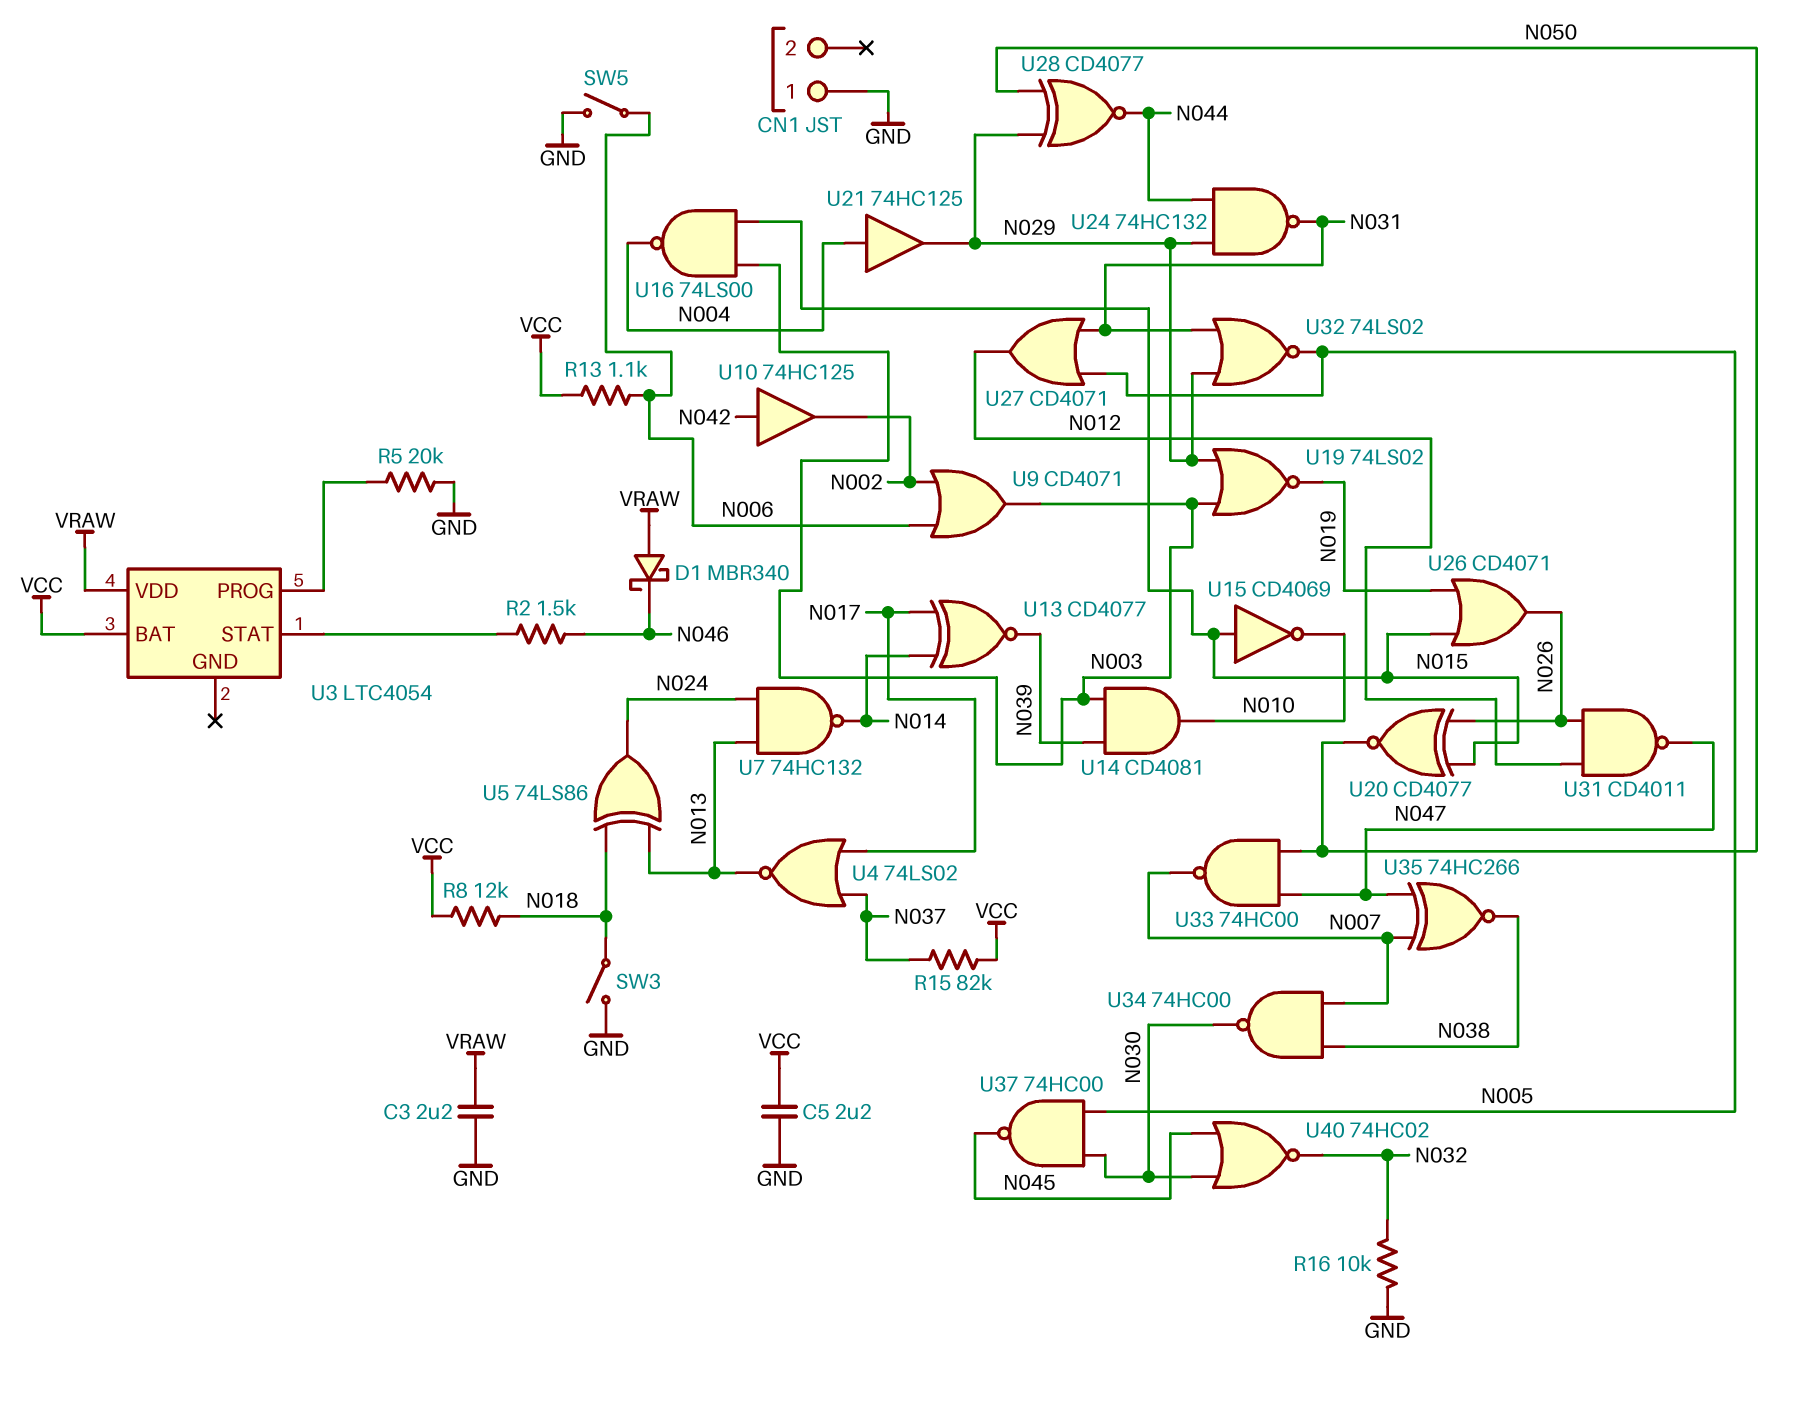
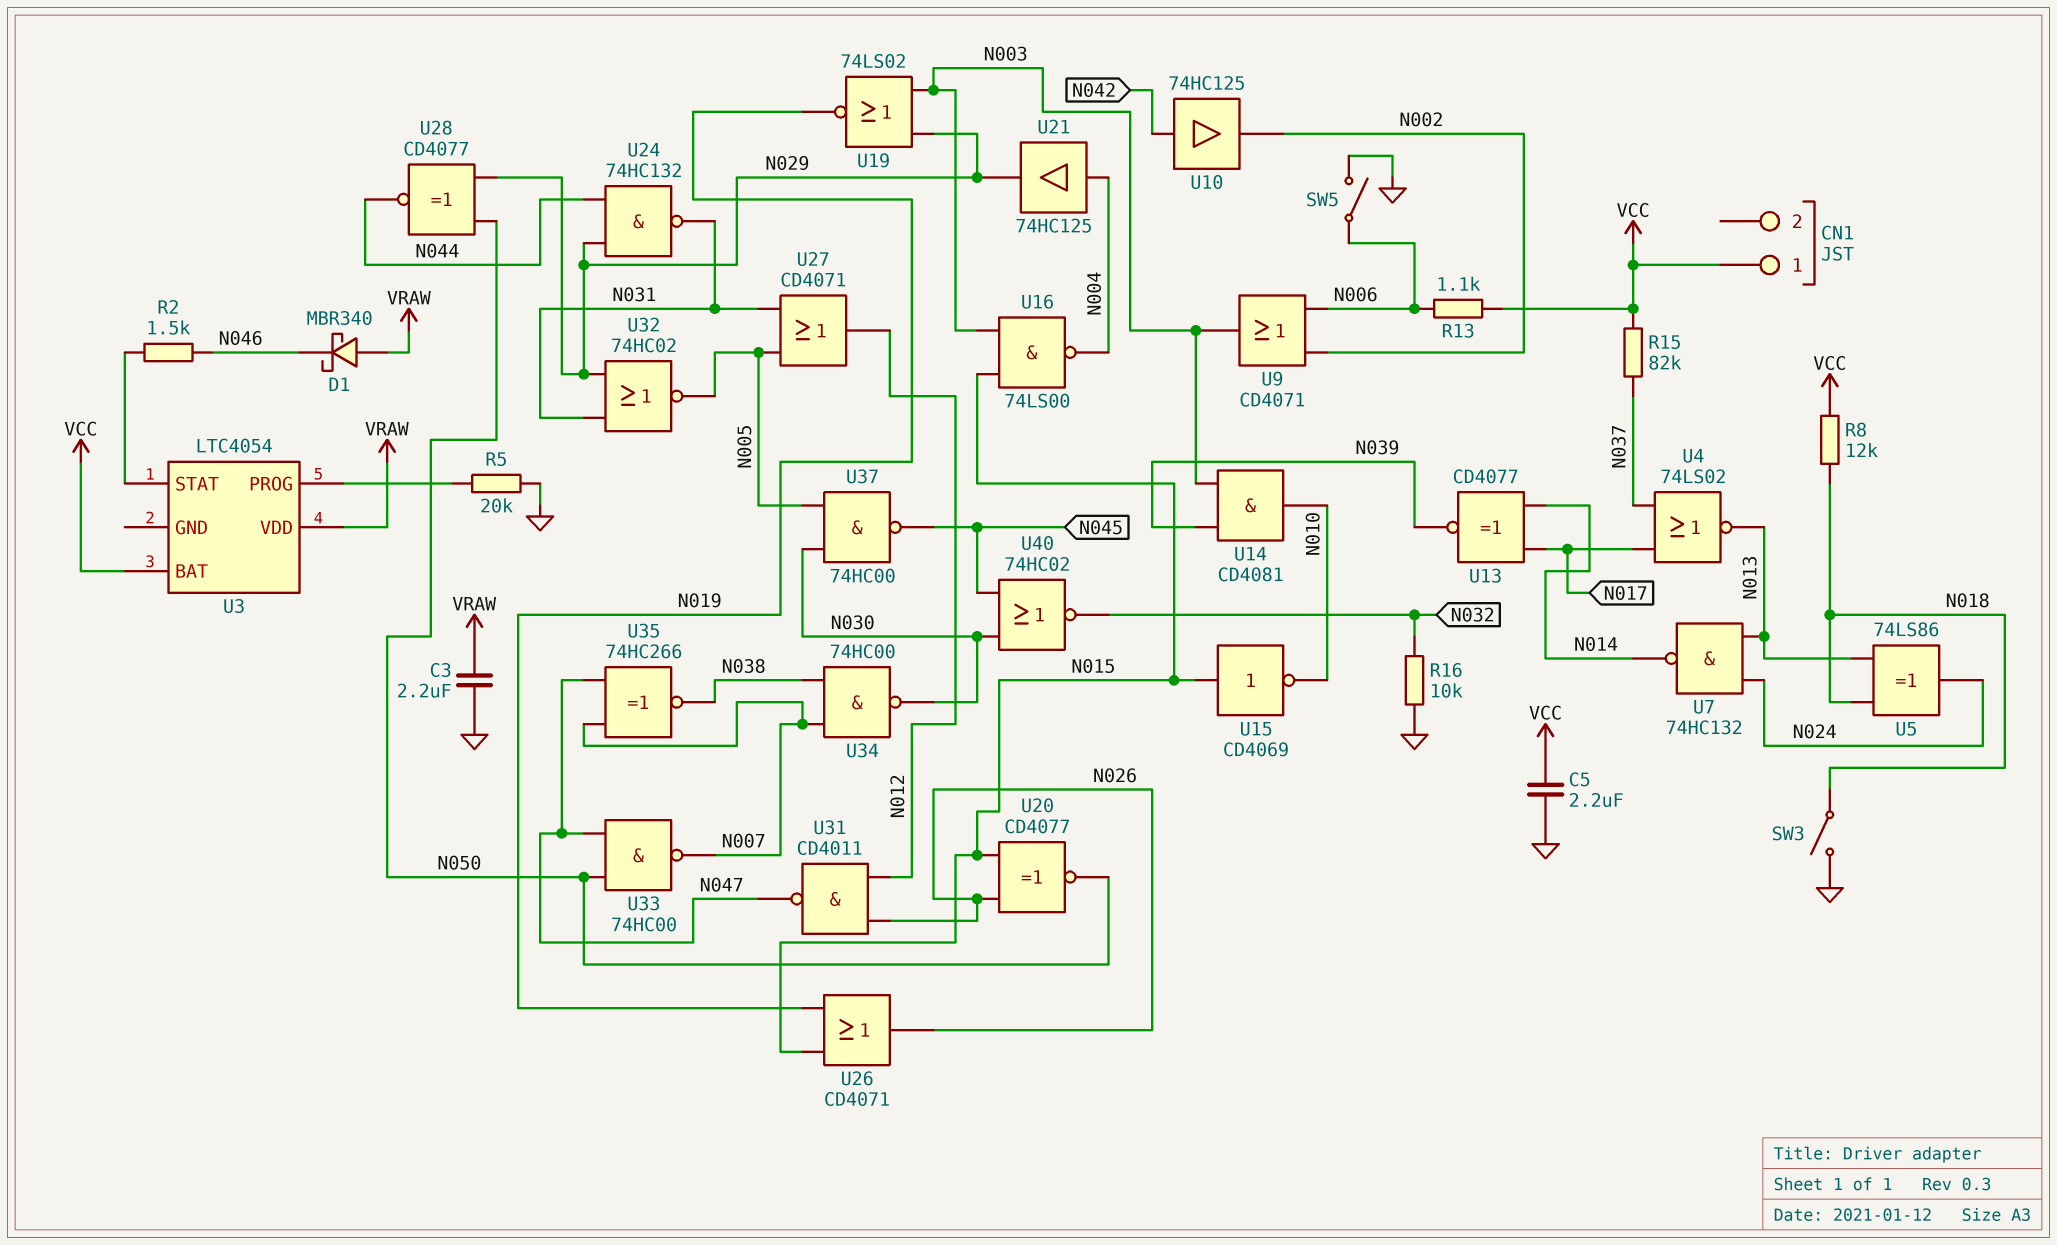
CN1 pin 1: GND -> VCC
U32: NOR 74LS02 (in N029, in N031, out N005) -> NOR 74HC02 (in N029, in N031, out N005)

